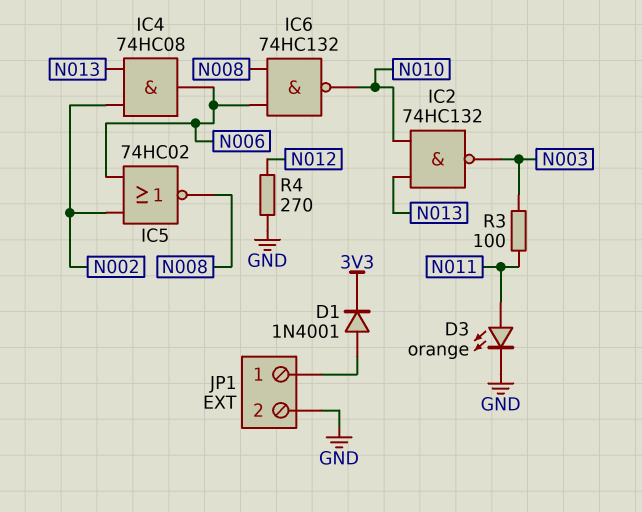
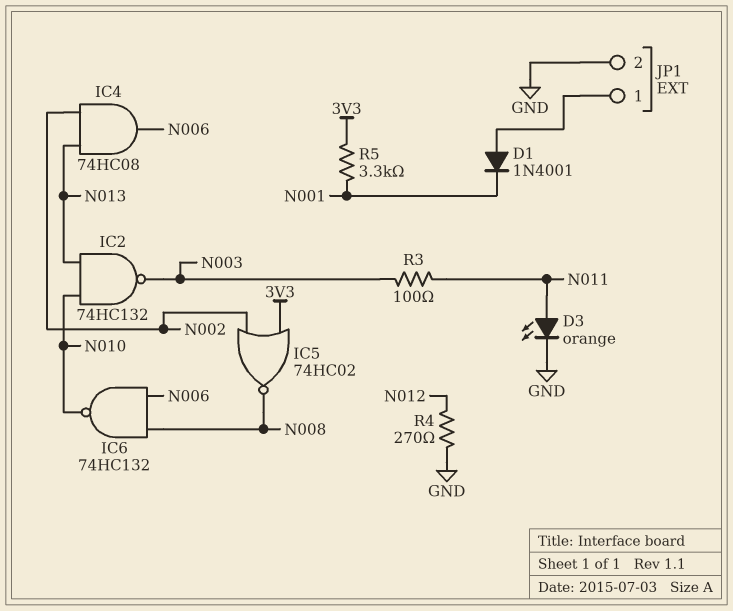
D1: diode 1N4001 (A JP1/1, K 3V3) -> diode 1N4001 (A JP1/1, K N001)
IC5: NOR 74HC02 (in N002, in N006, out N008) -> NOR 74HC02 (in 3V3, in N002, out N008)
R5: none -> 3.3k (3V3, N001)

